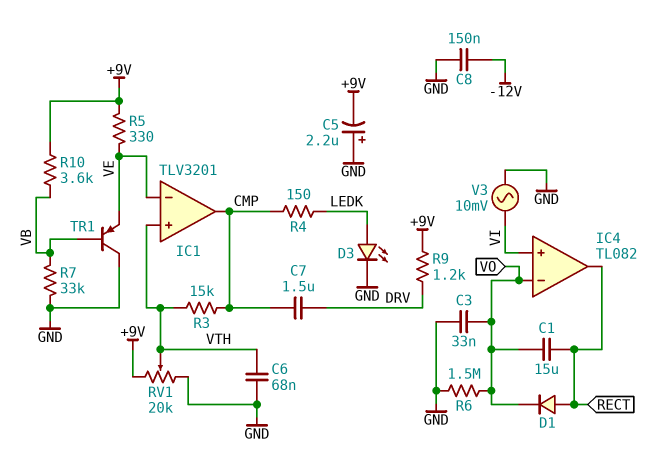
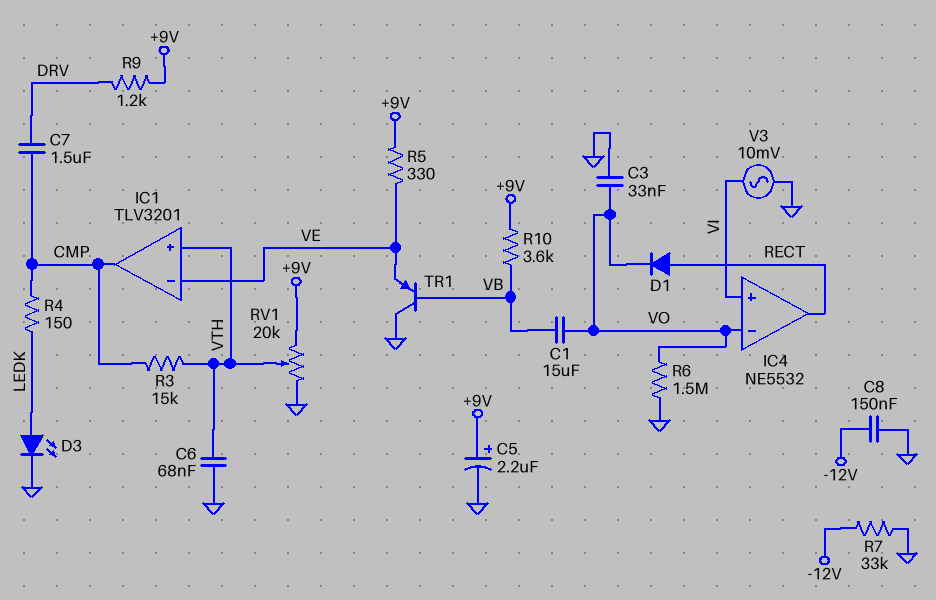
C1: 15uF (RECT, VO) -> 15uF (VB, VO)
C5: 2.2uF (plus GND, minus +9V) -> 2.2uF (plus +9V, minus GND)
IC4: TL082 -> NE5532
R7: 33k (GND, VB) -> 33k (-12V, GND)

